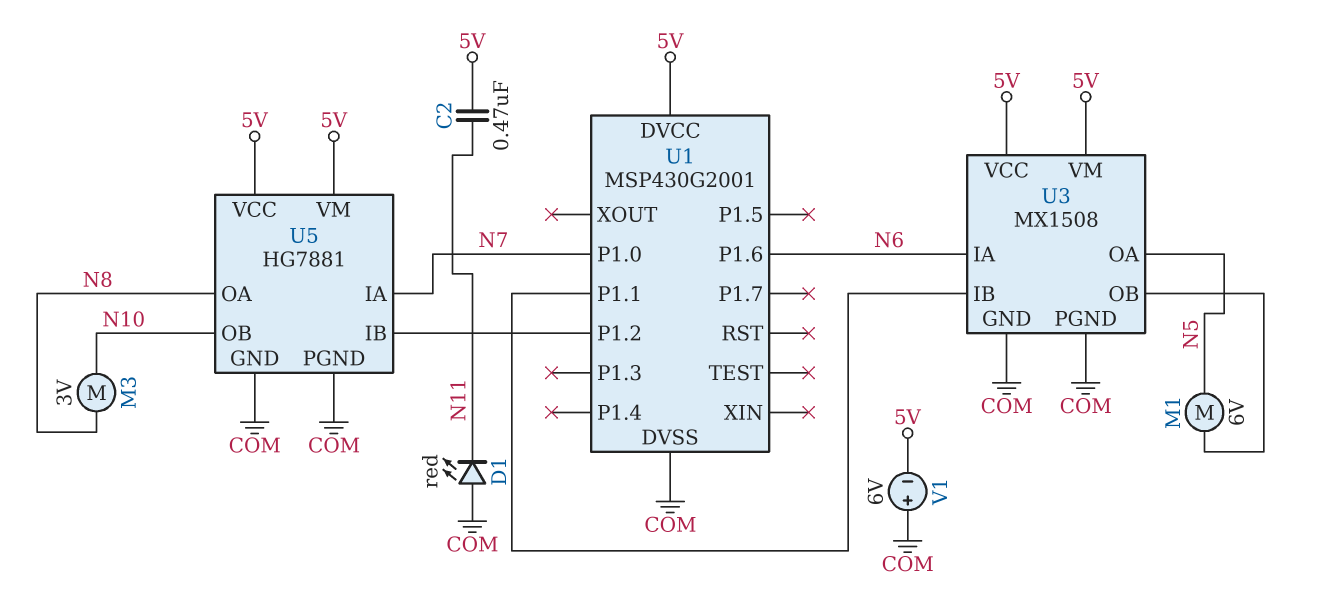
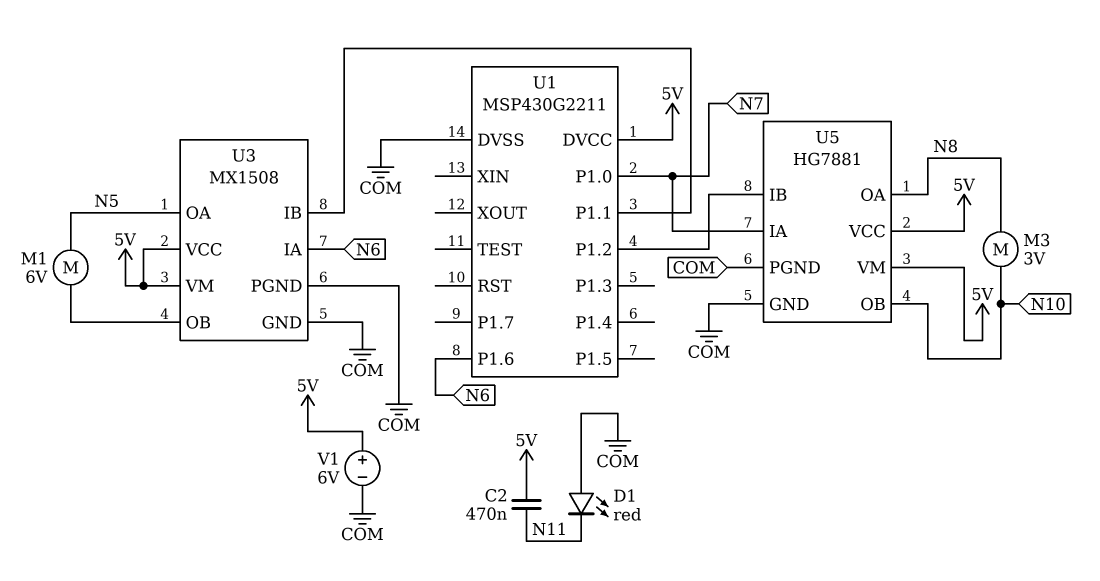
U1: MSP430G2001 -> MSP430G2211
V1: 6V (plus COM, minus 5V) -> 6V (plus 5V, minus COM)

